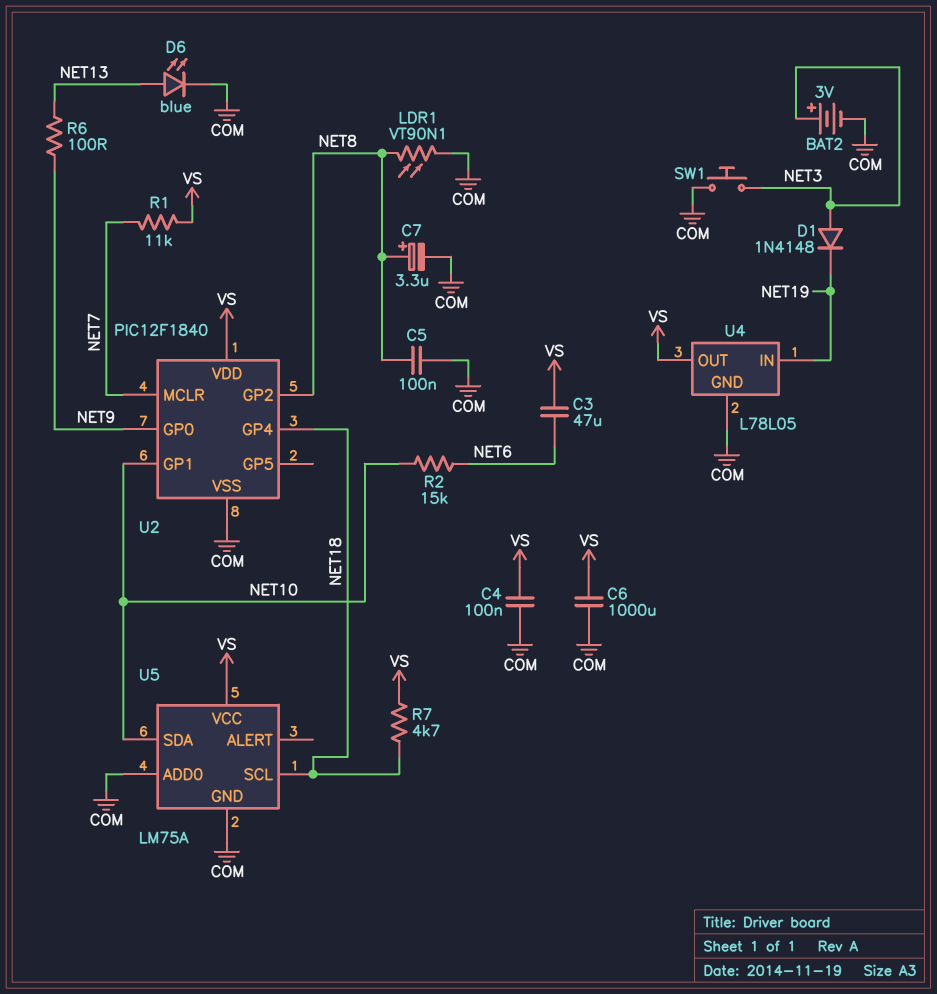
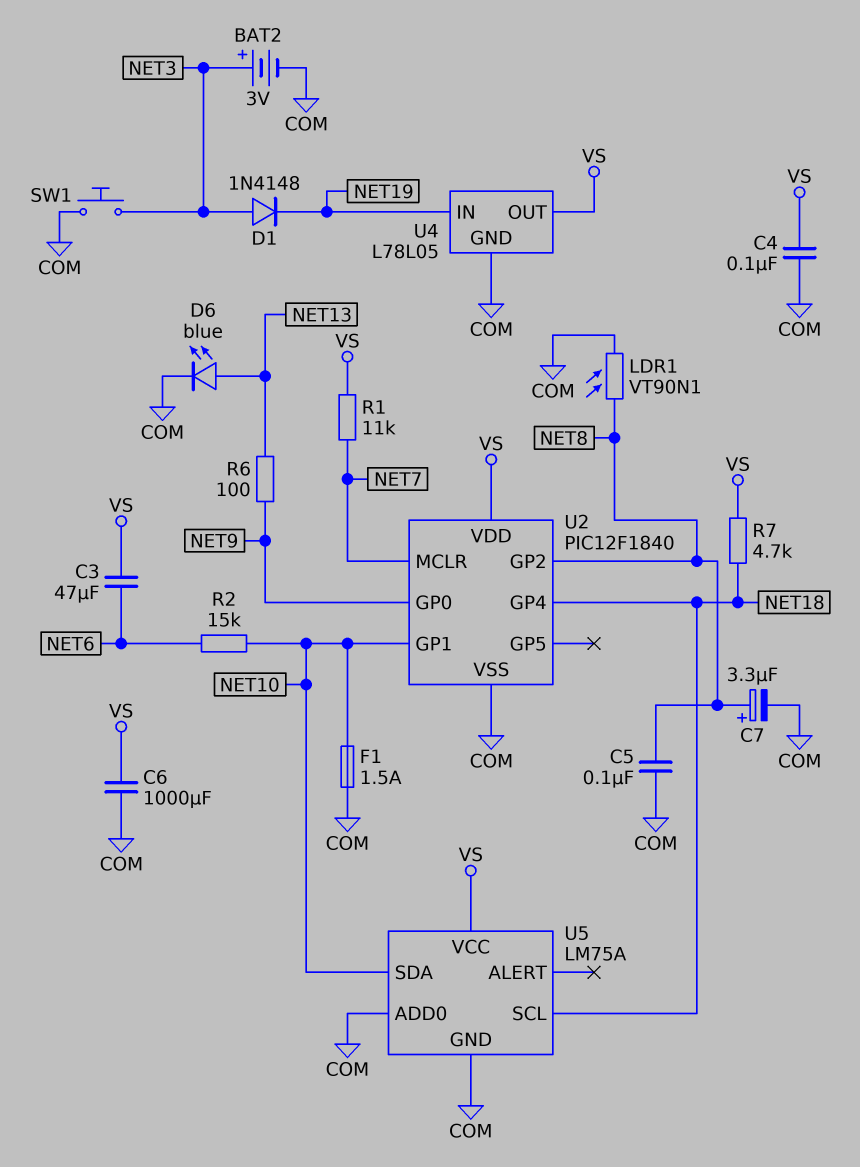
F1: none -> 1.5A (COM, NET10)

